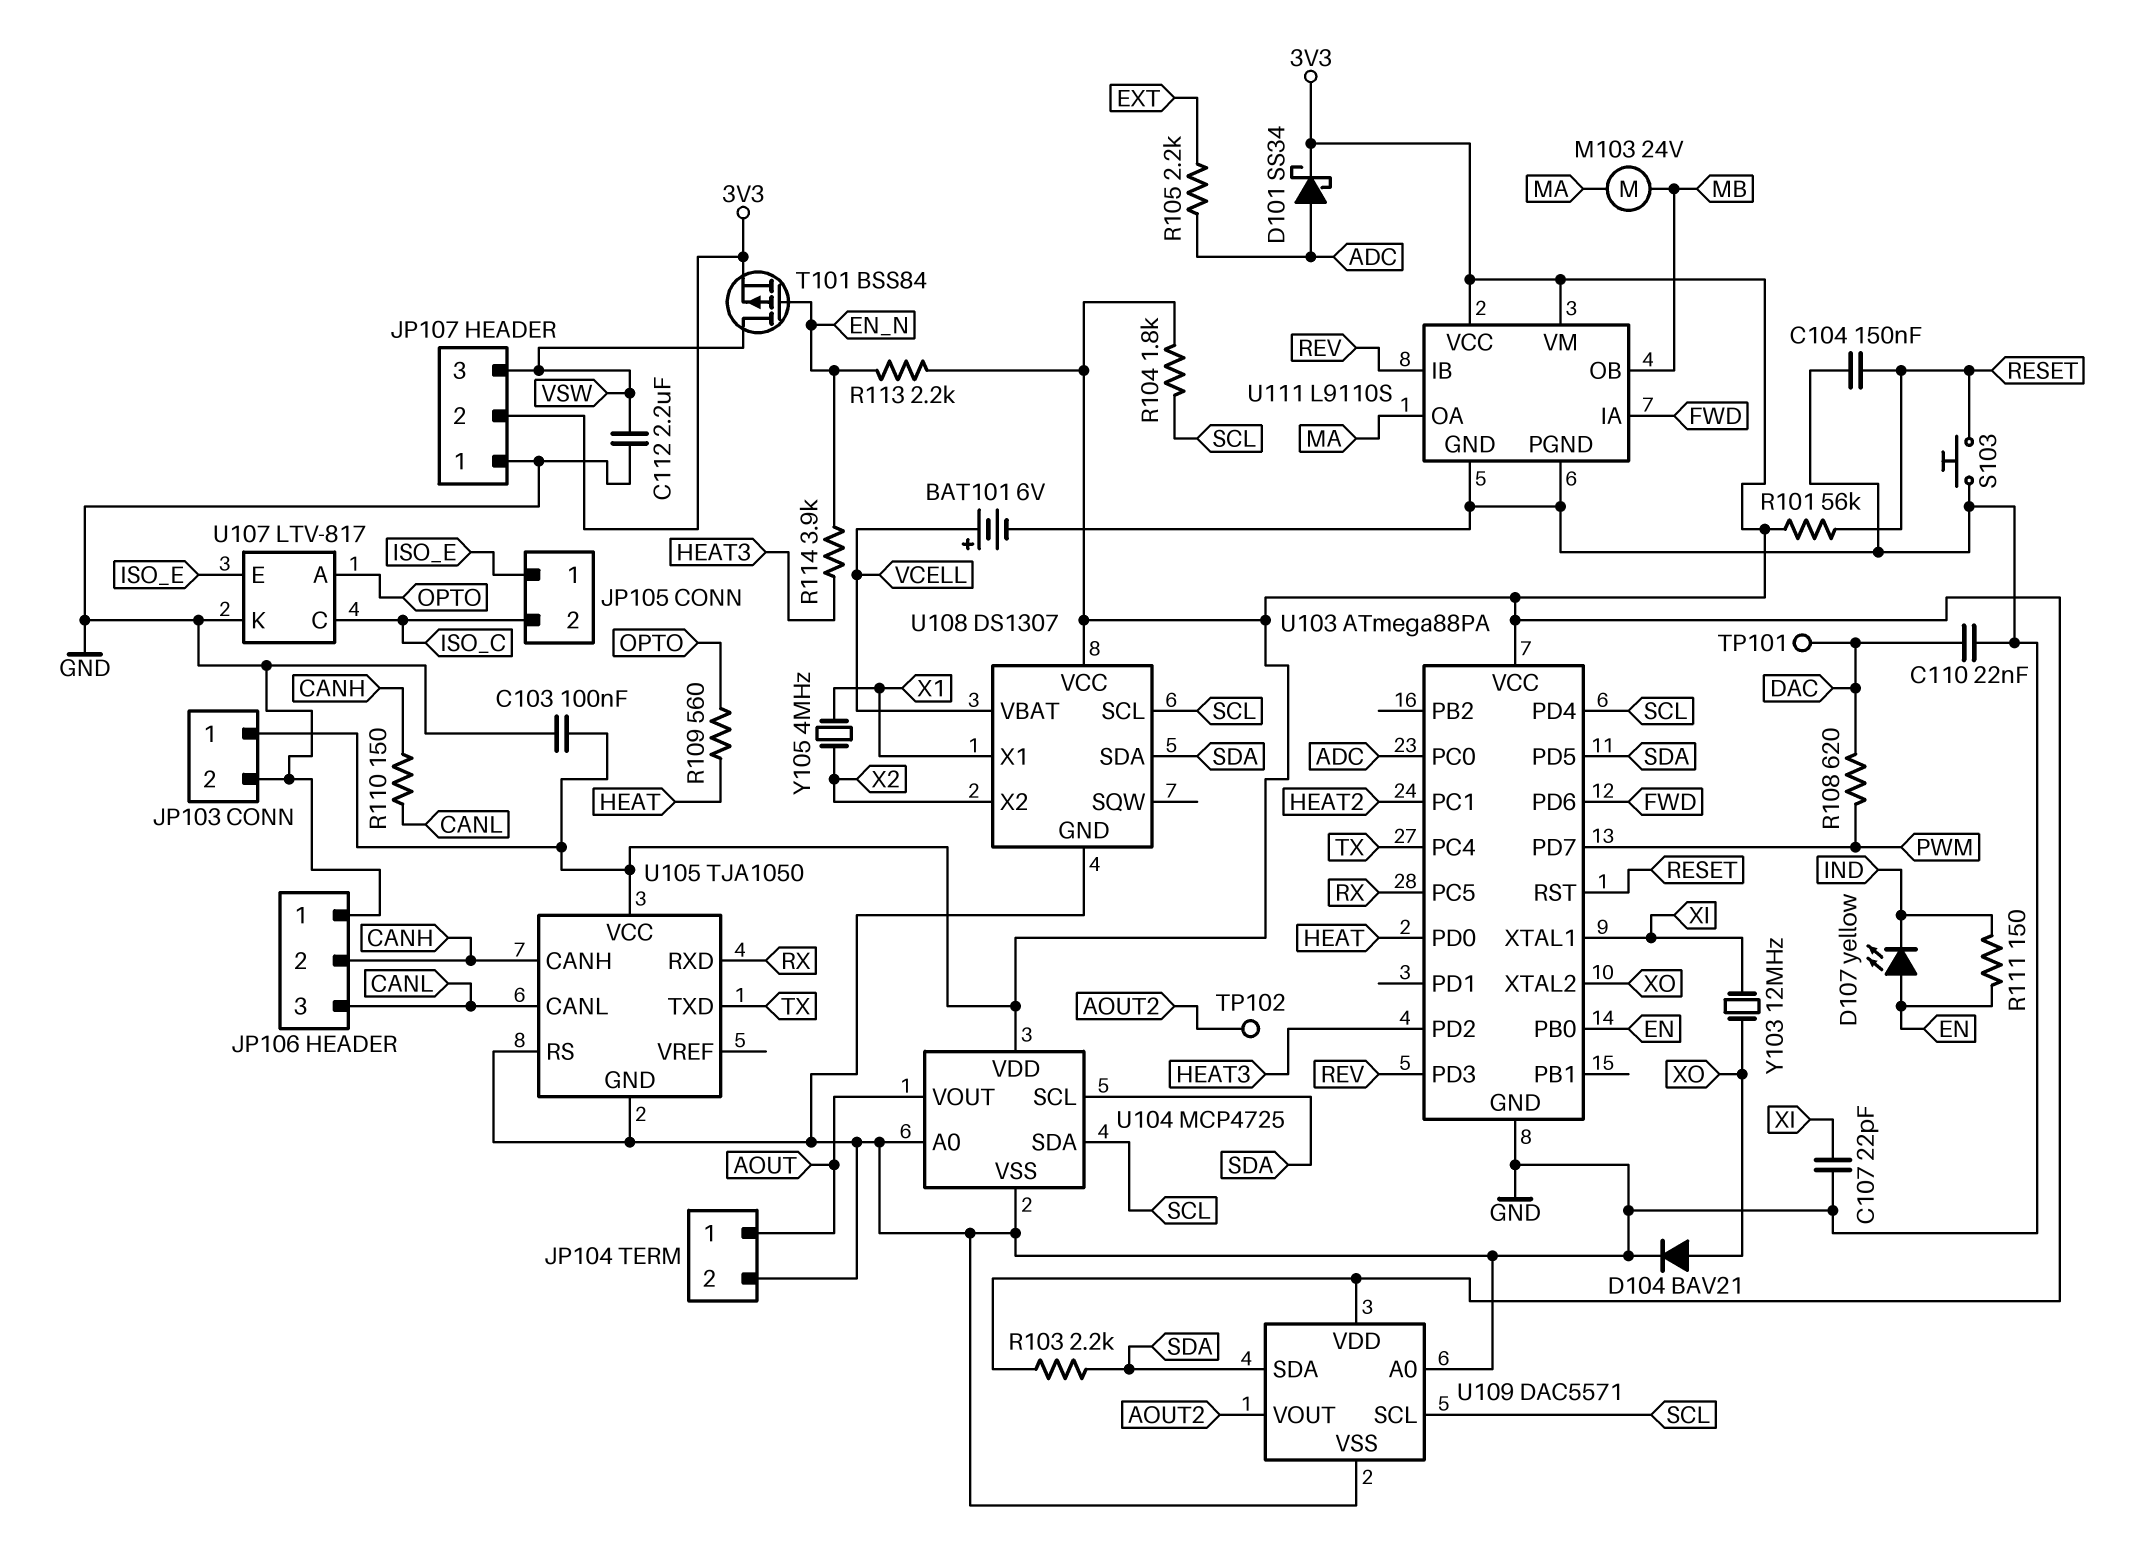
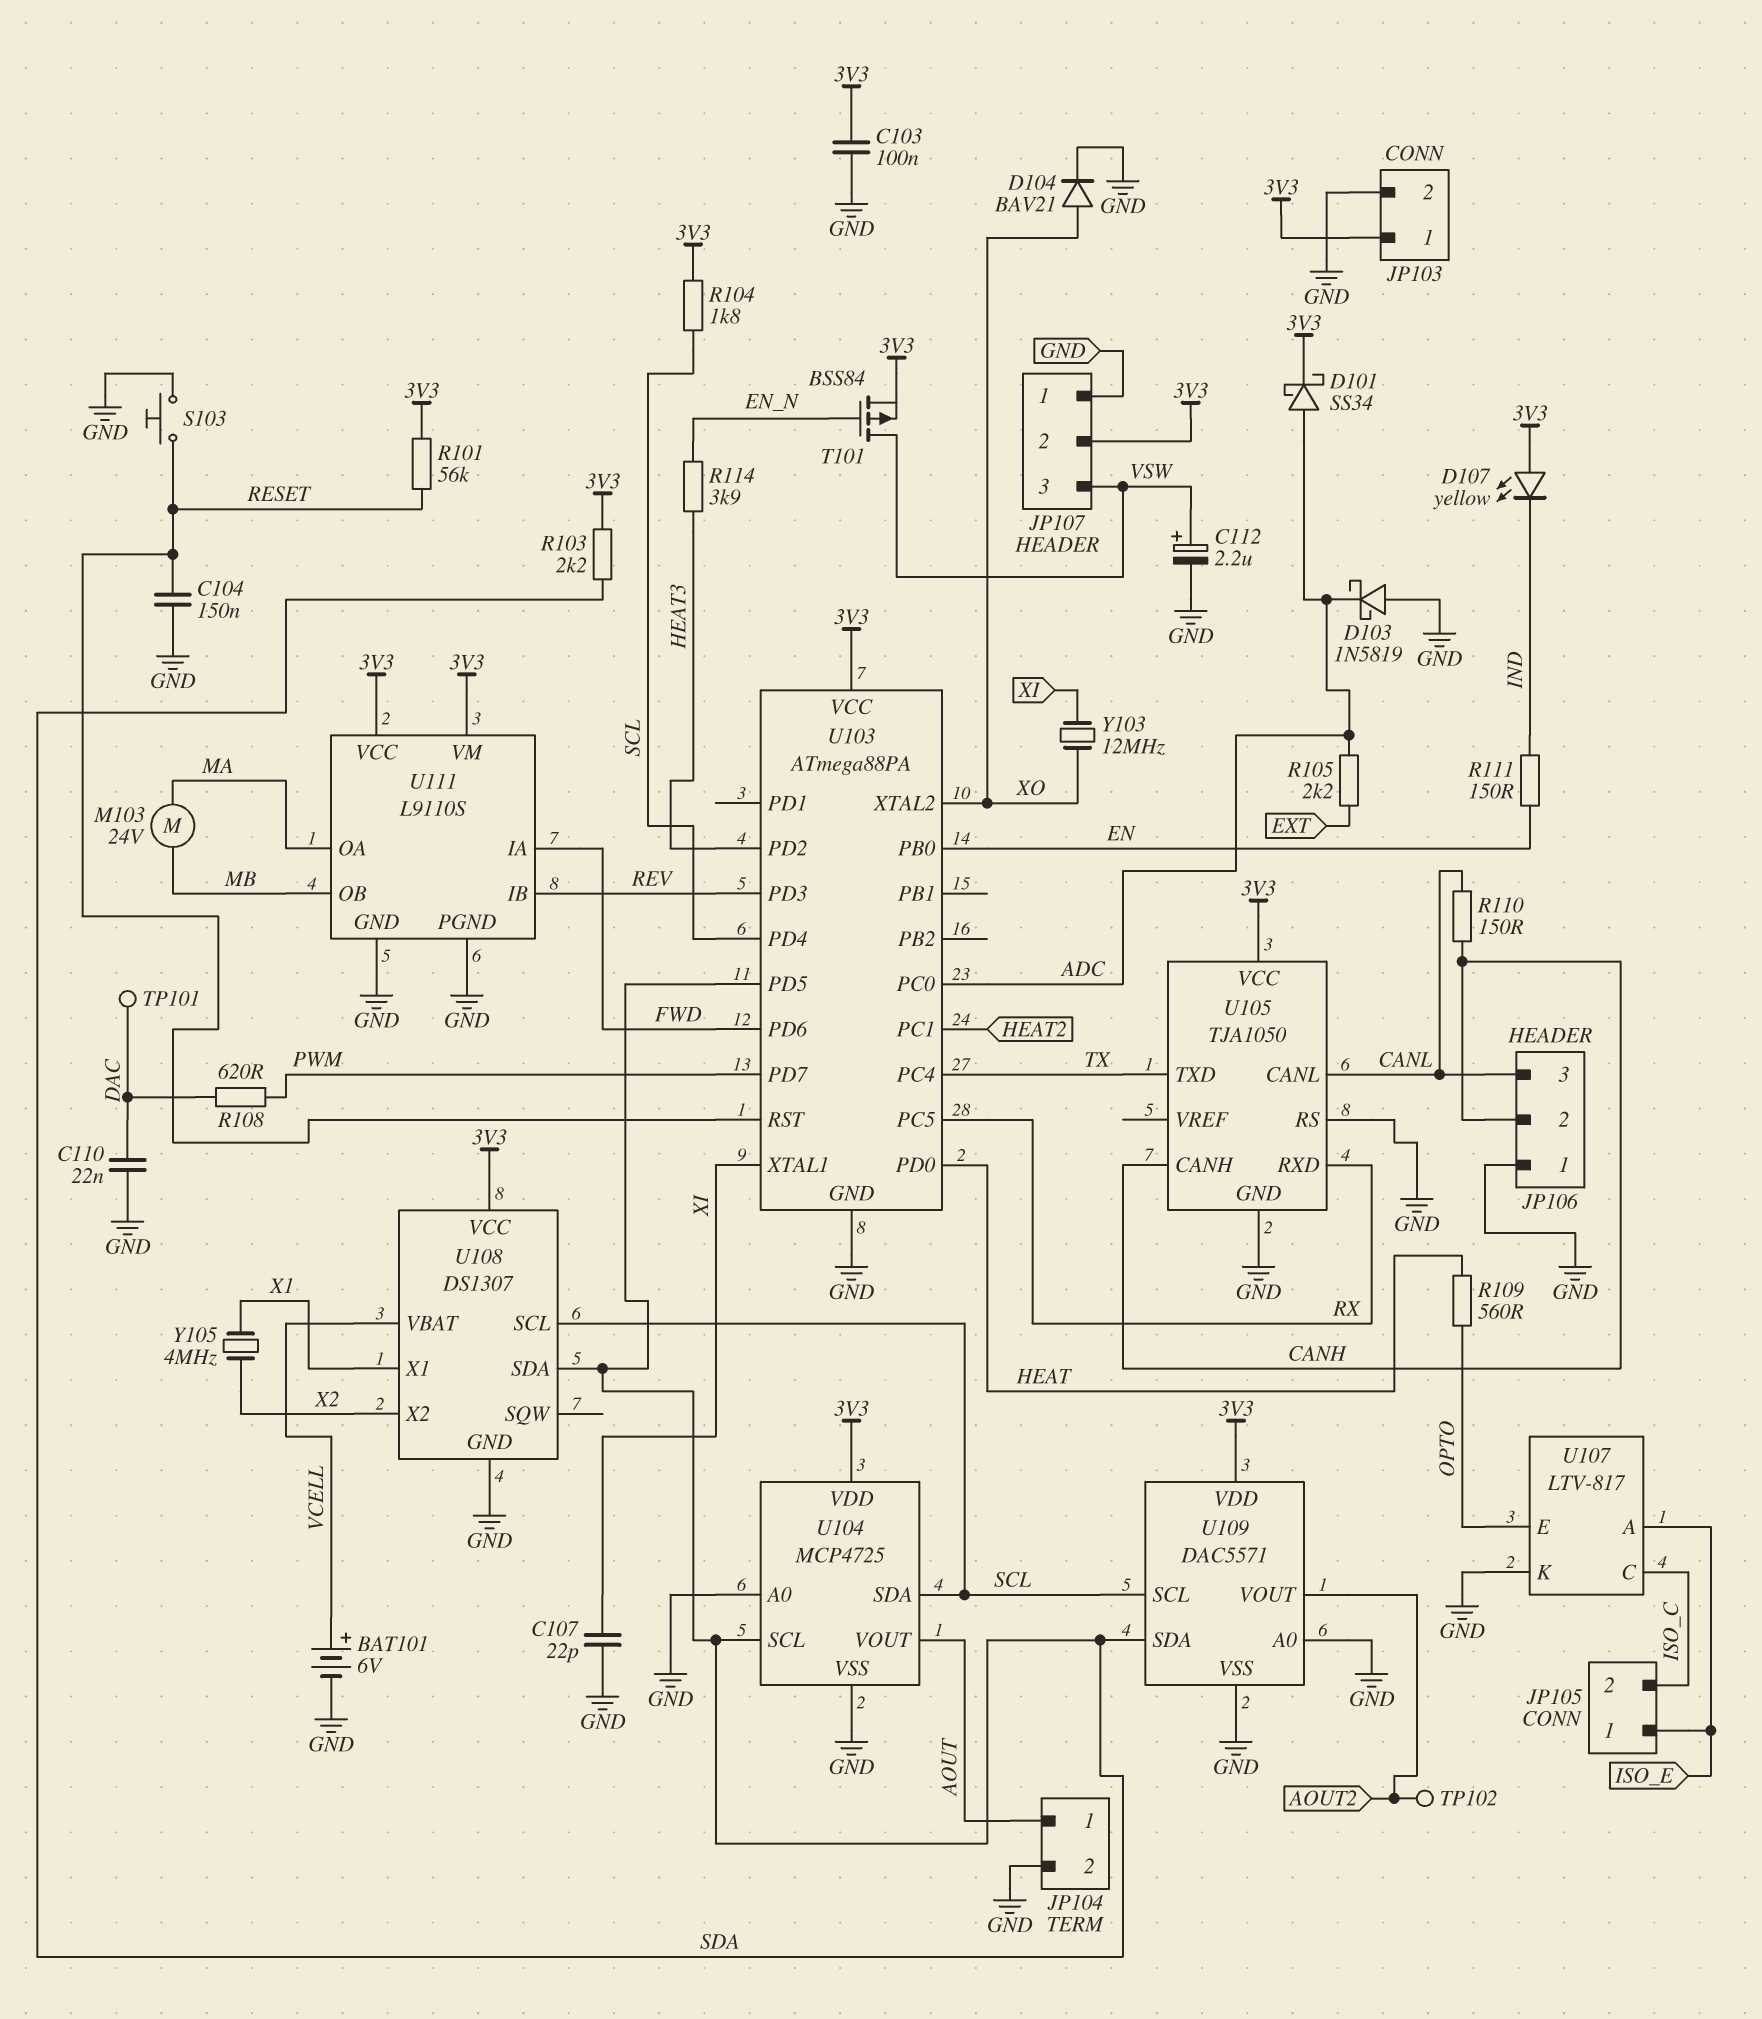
C112: 2.2uF (GND, VSW) -> 2.2uF (plus VSW, minus GND)
D103: none -> schottky 1N5819 (A GND, K ADC)
D107: LED yellow (A EN, K IND) -> LED yellow (A 3V3, K IND)
R113: 2.2k (3V3, EN_N) -> none
U107 pin A: OPTO -> ISO_E
U107 pin E: ISO_E -> OPTO

